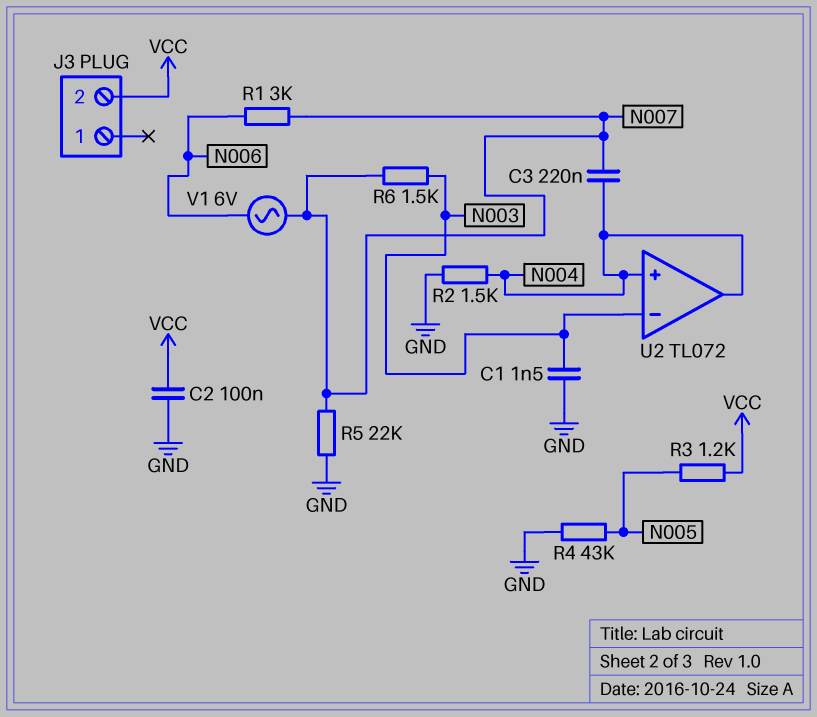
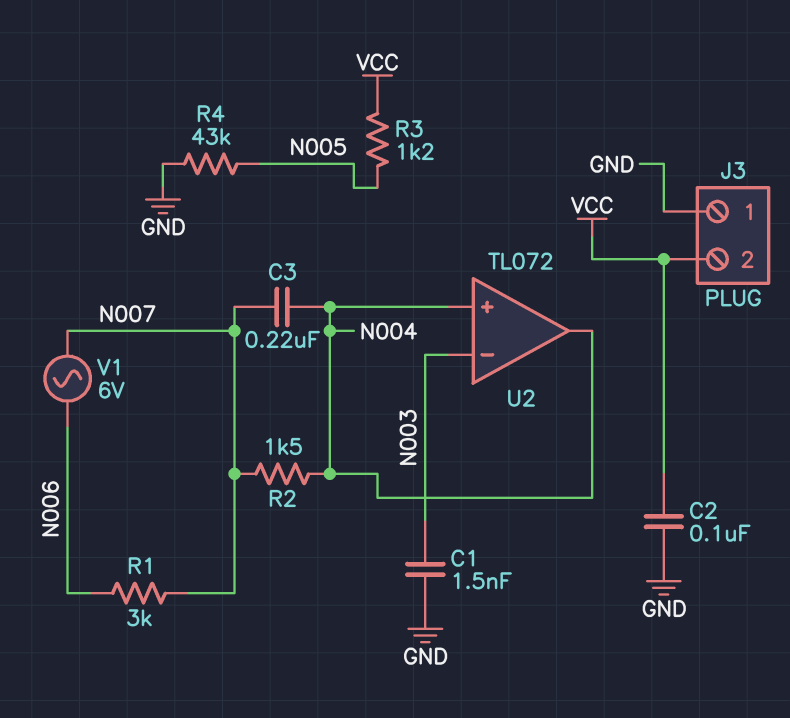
J3 pin 1: none -> GND
R2: 1.5k (GND, N004) -> 1.5k (N004, N007)
R5: 22k (GND, N007) -> none
R6: 1.5k (N003, N007) -> none

